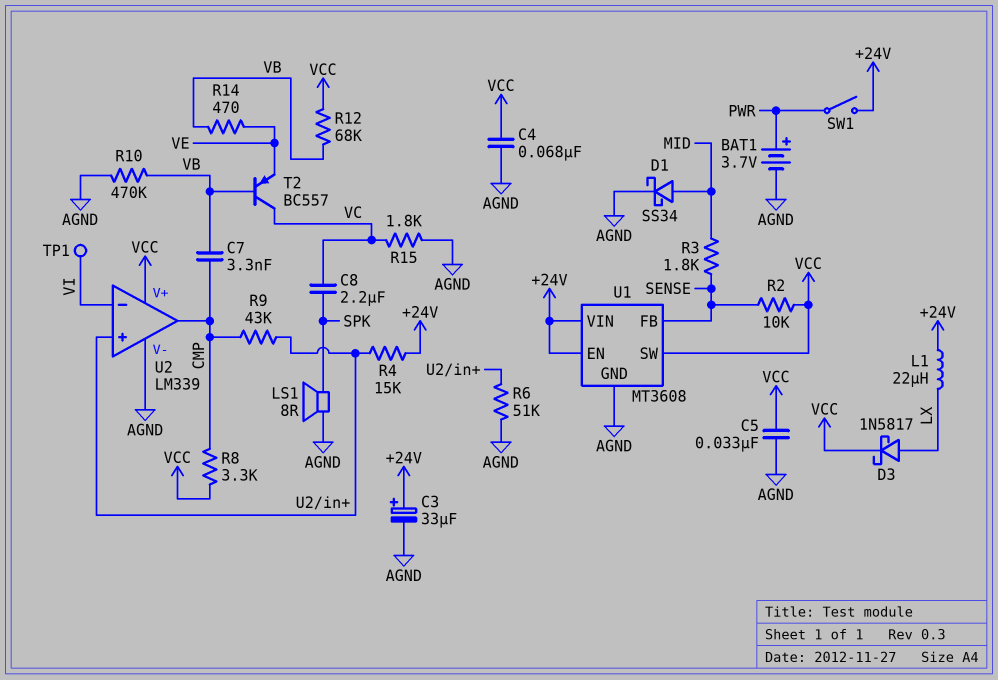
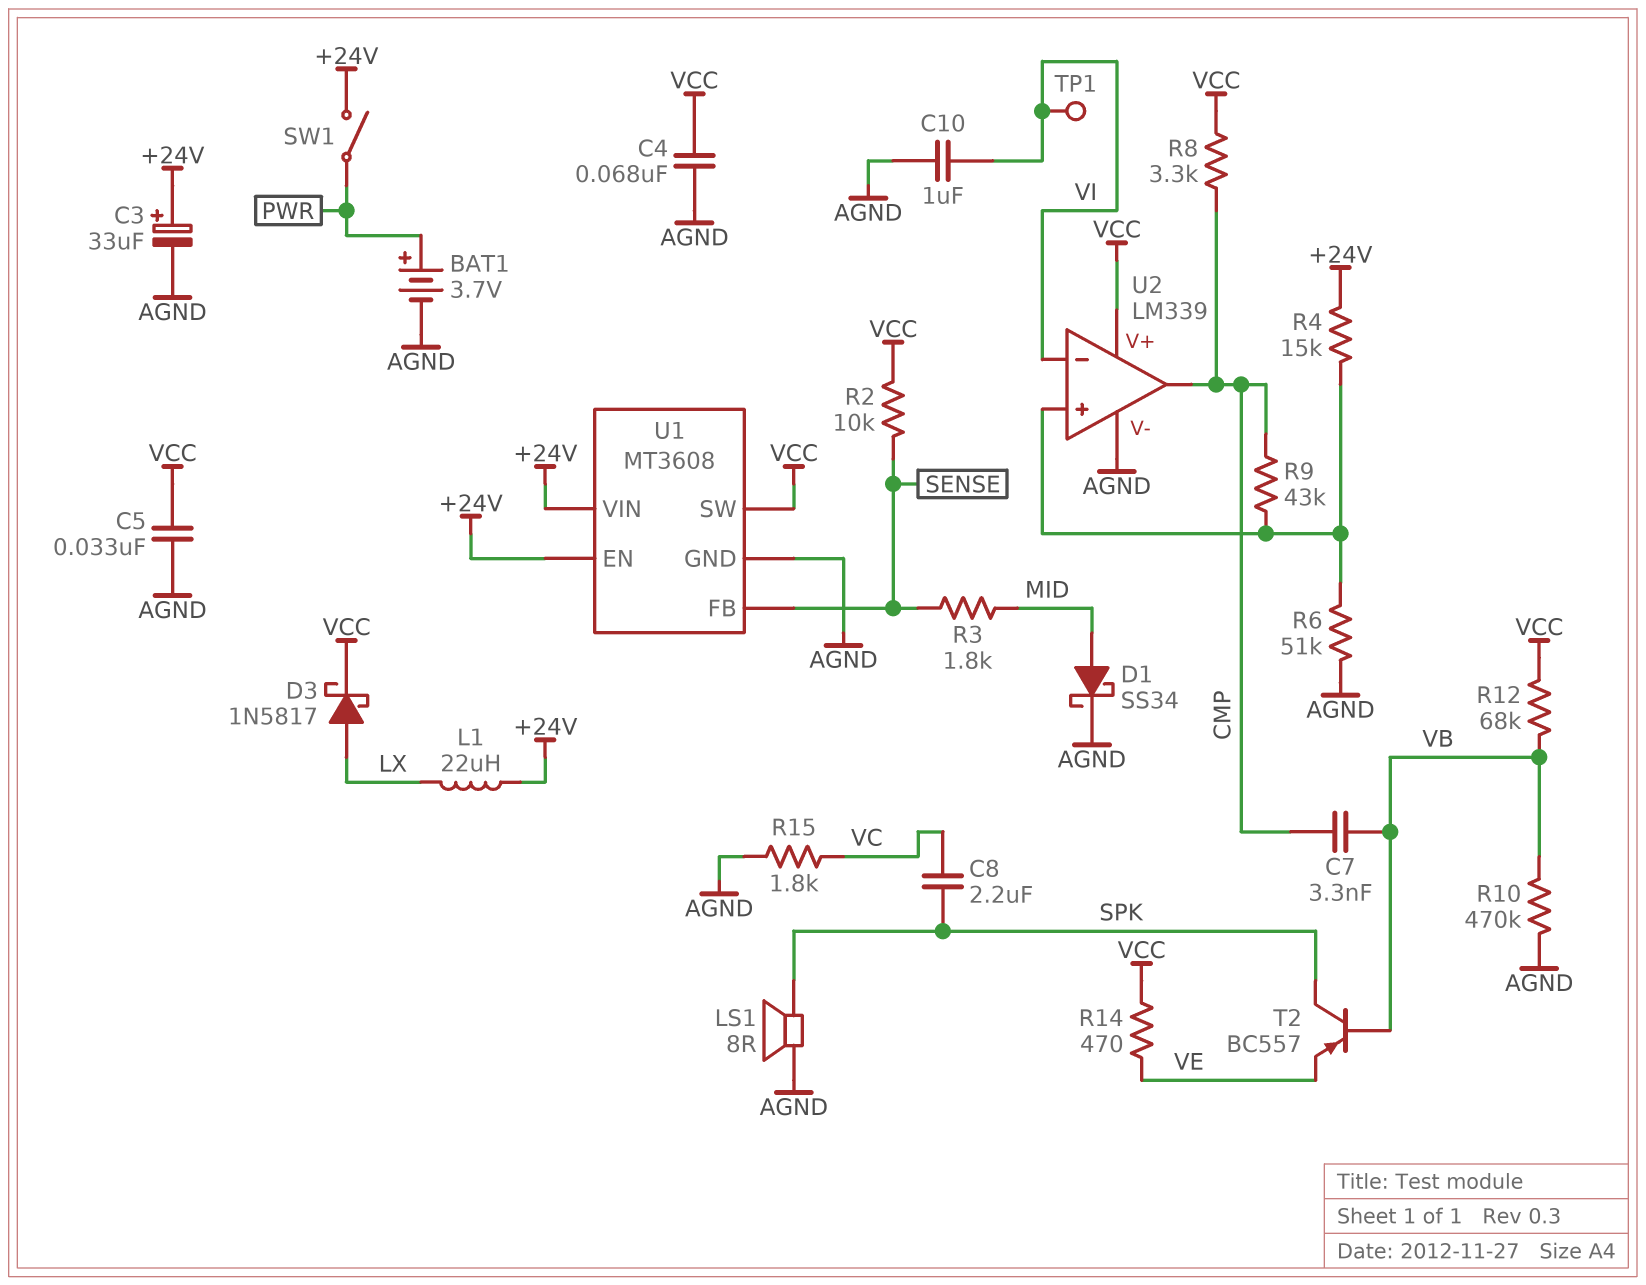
C10: none -> 1uF (AGND, VI)
R14: 470 (VB, VE) -> 470 (VCC, VE)
T2: PNP BC557 (B VB, C VC, E VE) -> PNP BC557 (B VB, C SPK, E VE)

